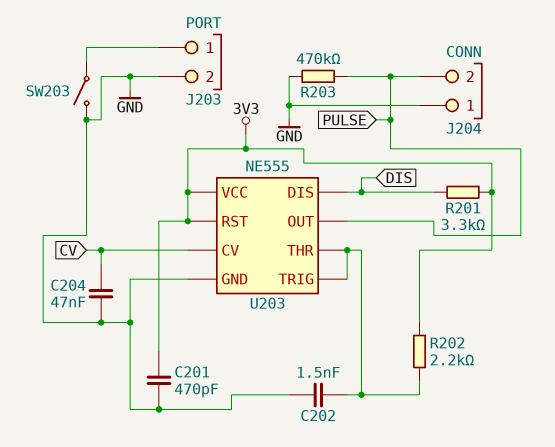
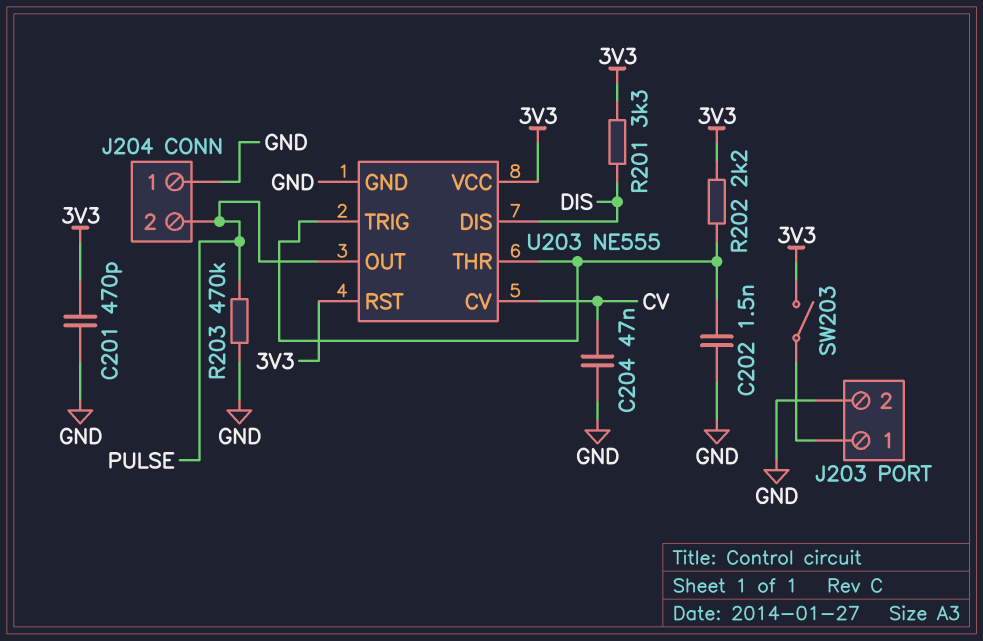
SW203: switch (GND, J203/1) -> switch (3V3, J203/1)

